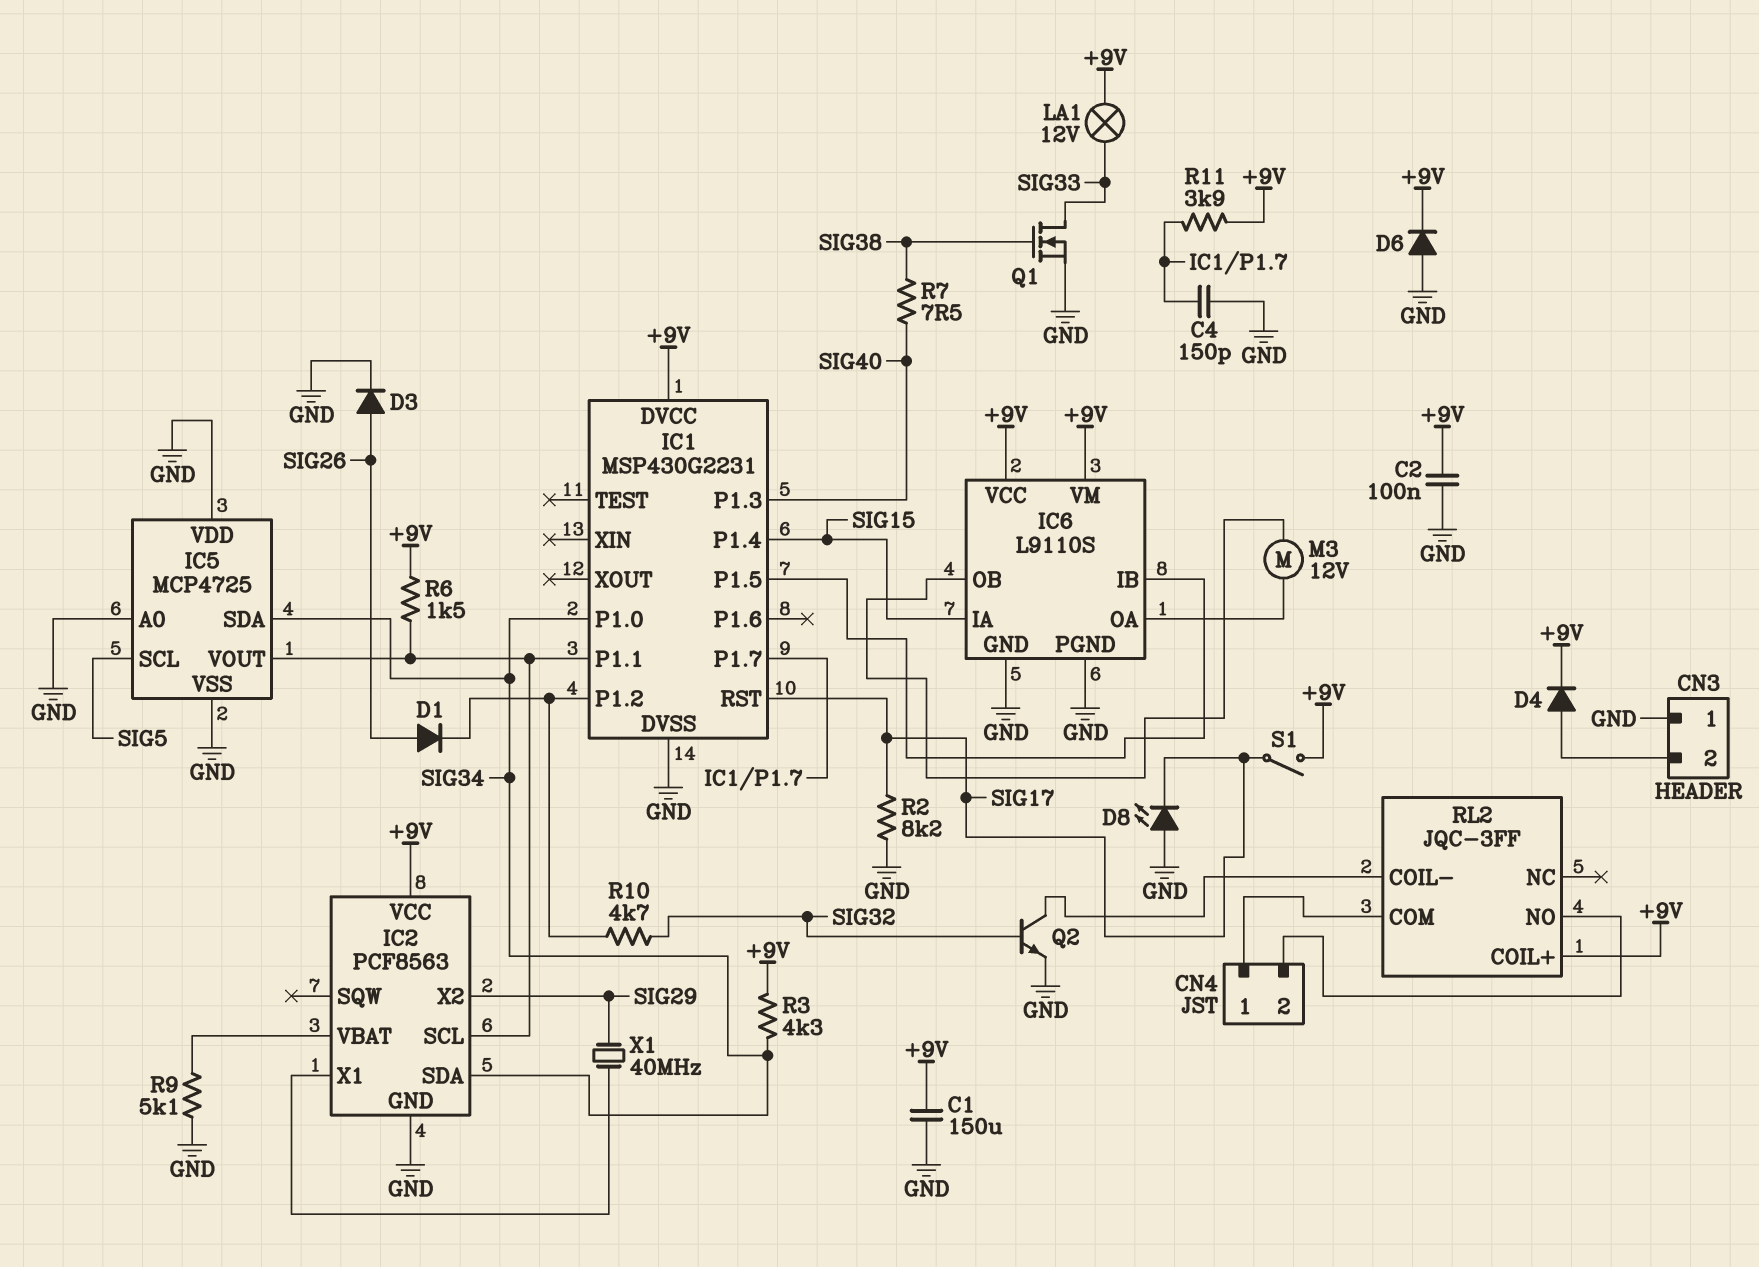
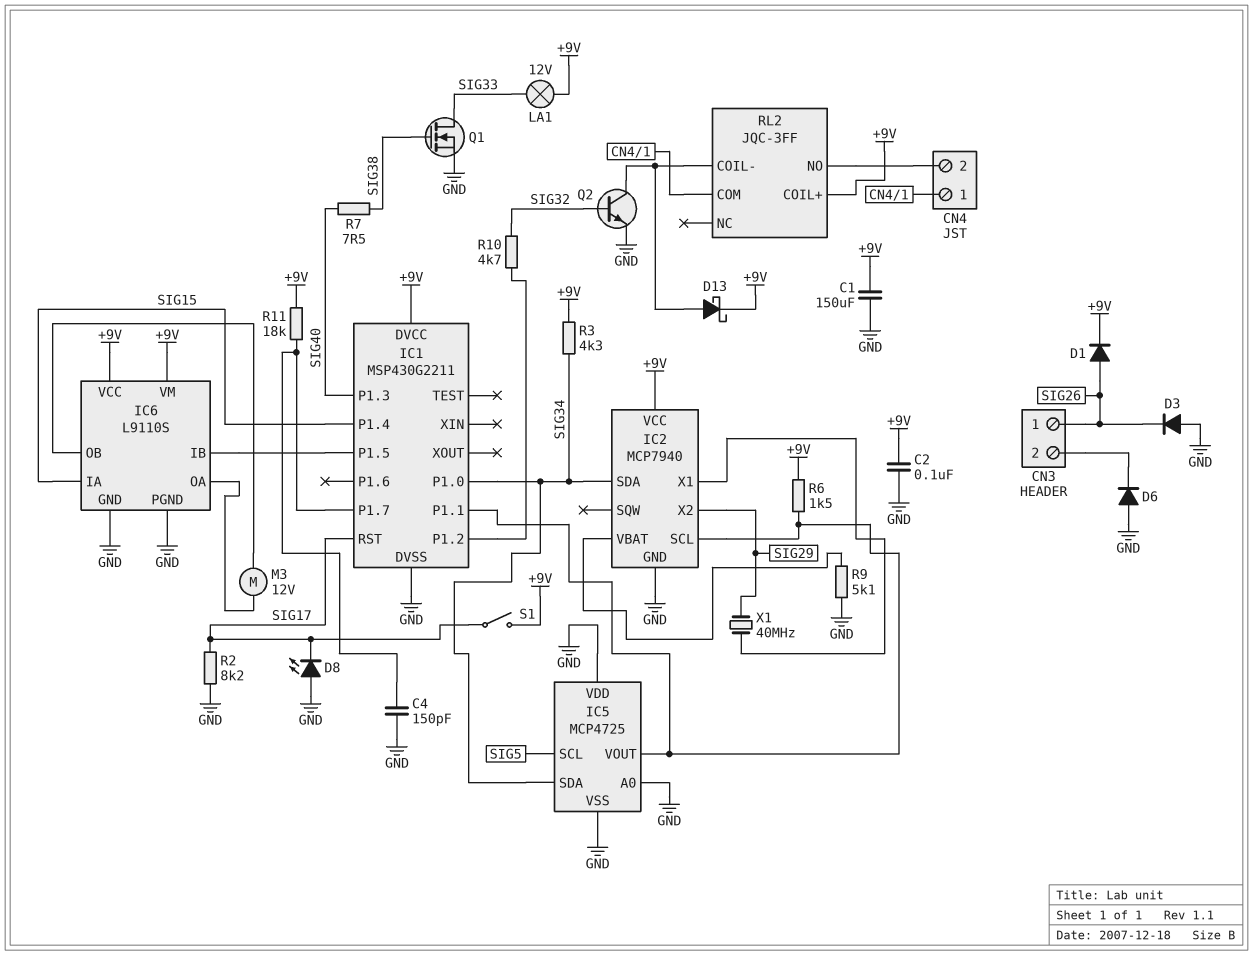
CN3 pin 1: GND -> SIG26
D1: diode (A SIG26, K IC1/P1.2) -> diode (A SIG26, K +9V)
D3: diode (A SIG26, K GND) -> diode (A GND, K SIG26)
D4: diode (A CN3/2, K +9V) -> none
D6: diode (A GND, K +9V) -> diode (A GND, K CN3/2)
D13: none -> schottky (A RL2/COIL-, K +9V)
IC1: MSP430G2231 -> MSP430G2211
IC2: PCF8563 -> MCP7940
R11: 3.9k (+9V, IC1/P1.7) -> 18k (+9V, IC1/P1.7)

